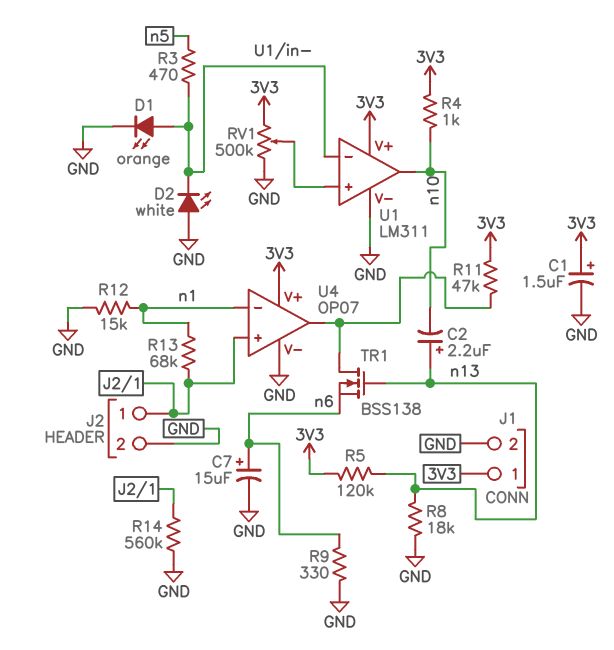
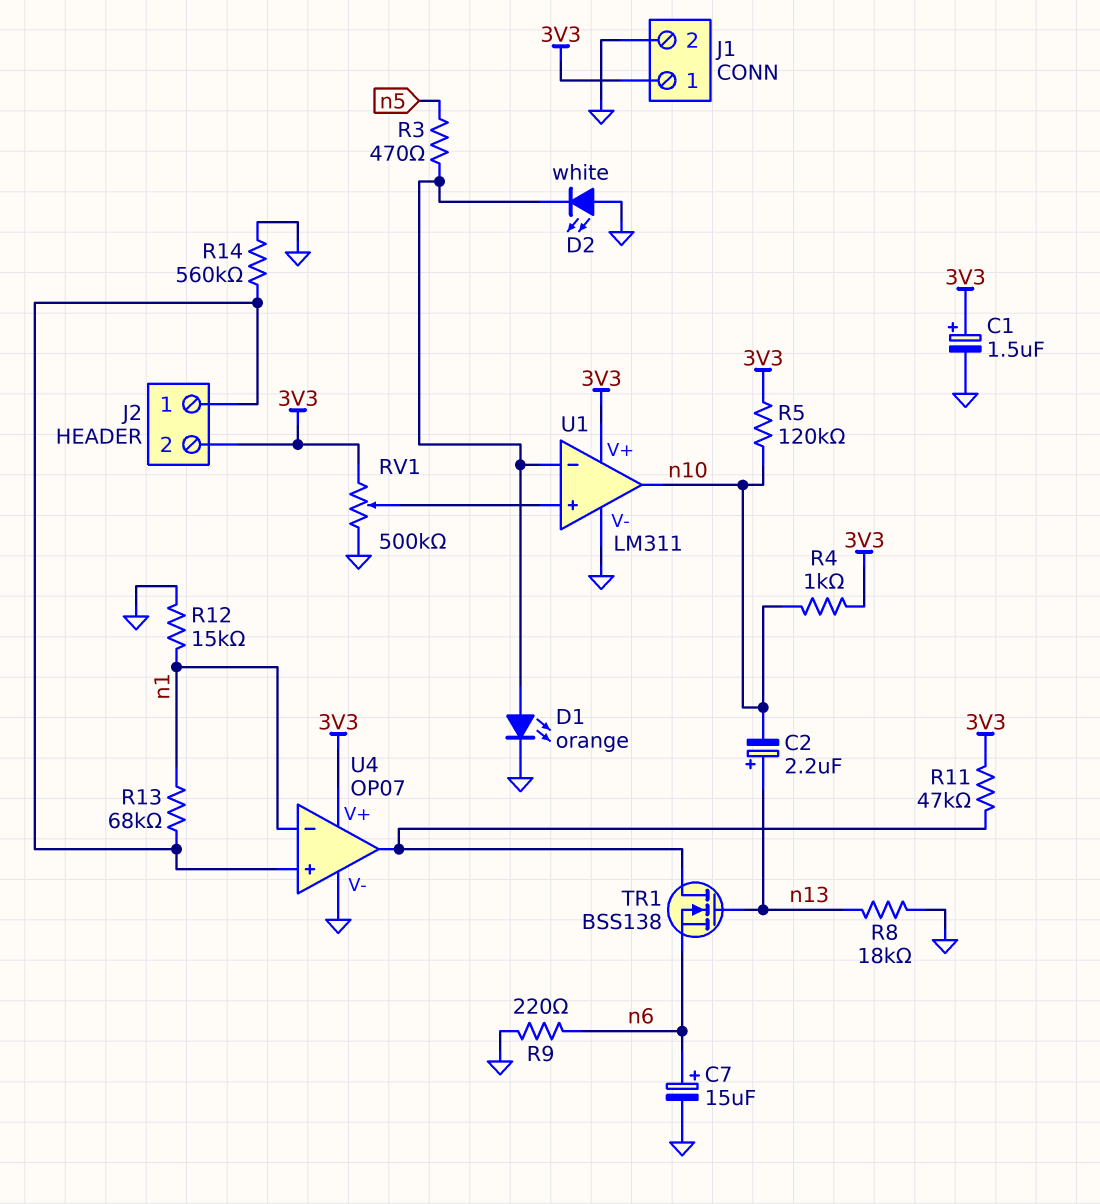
J2 pin 2: GND -> 3V3
R5: 120k (3V3, n13) -> 120k (3V3, n10)
R9: 330 (GND, n6) -> 220 (GND, n6)

